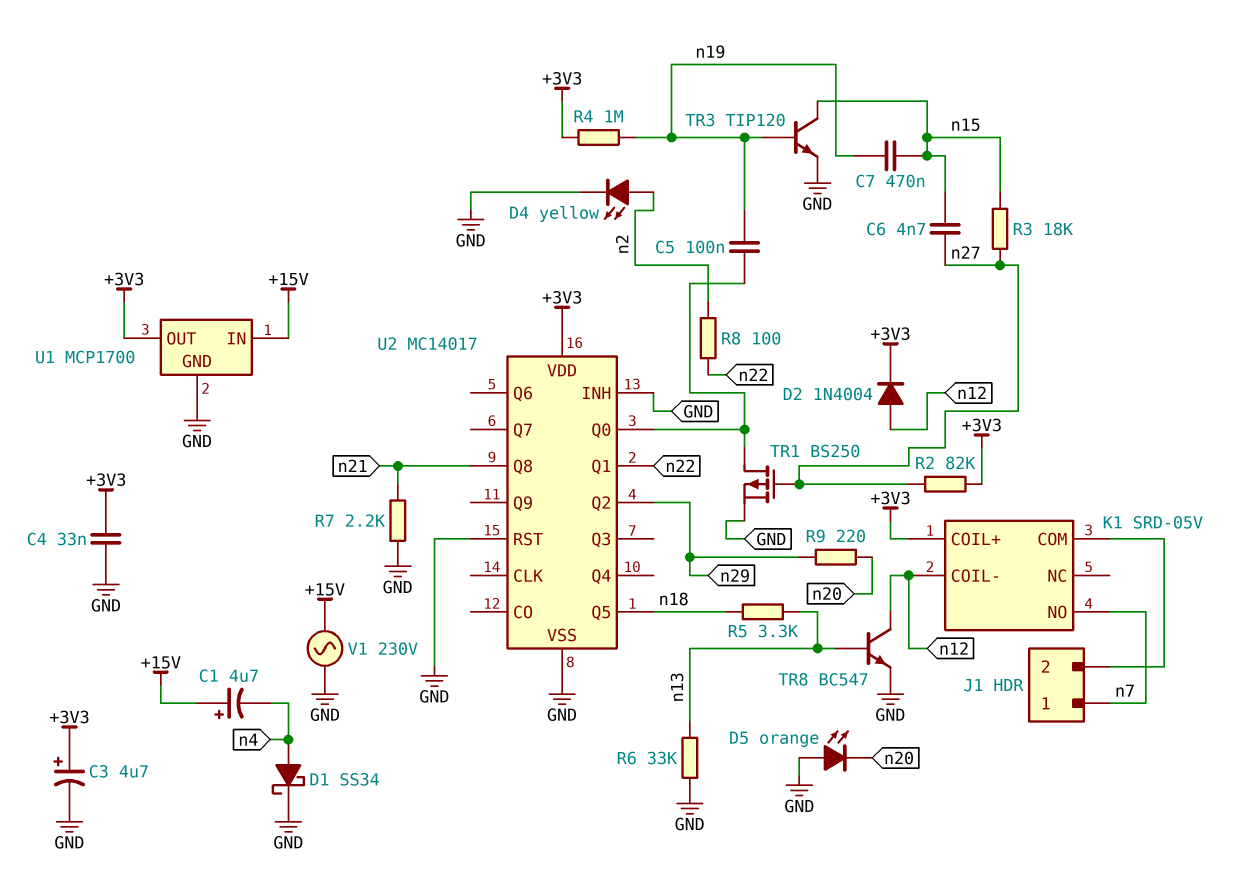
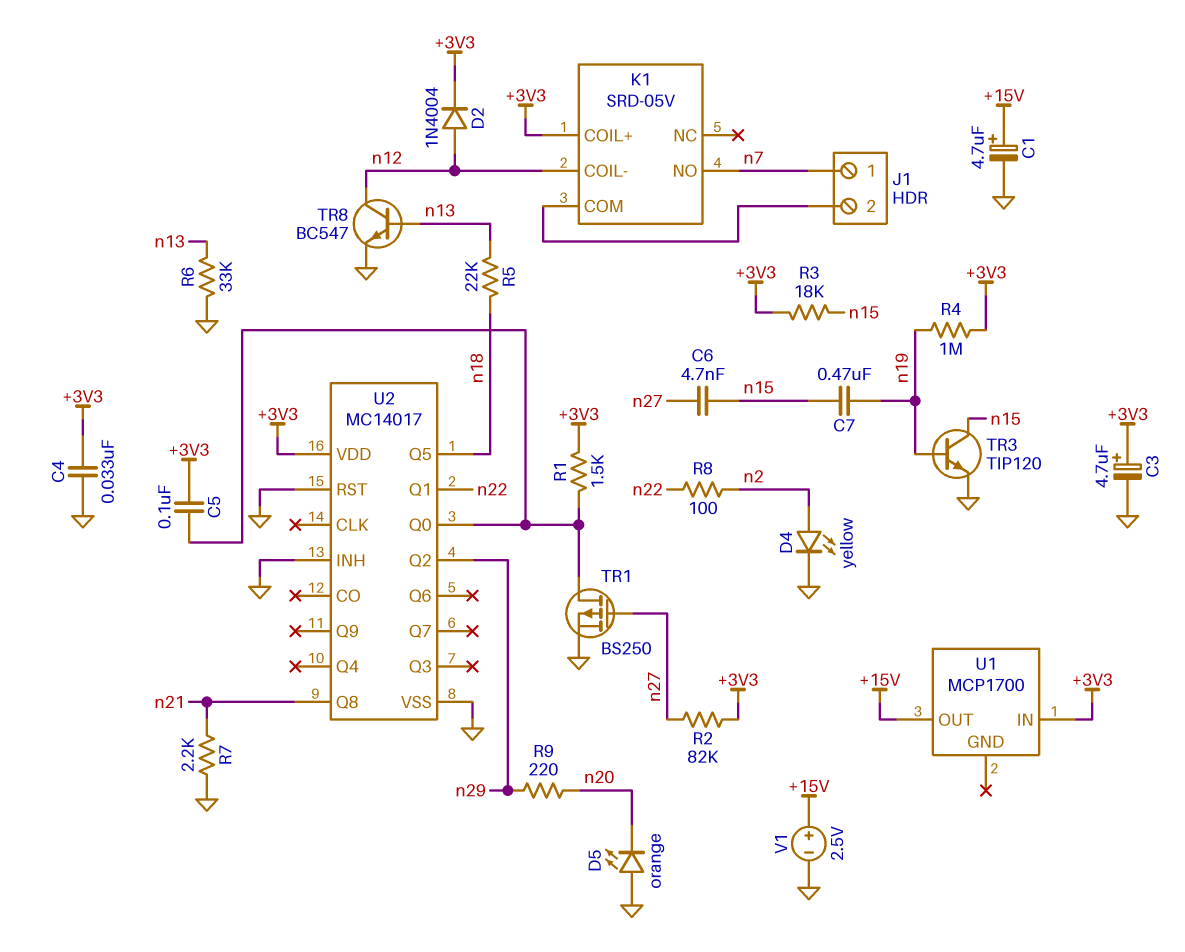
C1: 4.7uF (plus +15V, minus n4) -> 4.7uF (plus +15V, minus GND)
C5: 100nF (U2/Q0, n19) -> 100nF (+3V3, U2/Q0)
D1: schottky SS34 (A n4, K GND) -> none
R1: none -> 1.5k (+3V3, U2/Q0)
R3: 18k (n15, n27) -> 18k (+3V3, n15)
R5: 3.3k (n13, n18) -> 22k (n13, n18)
U1 pin GND: GND -> none
U1 pin IN: +15V -> +3V3
U1 pin OUT: +3V3 -> +15V
V1: AC 230V (+15V, GND) -> 2.5V (plus +15V, minus GND)

